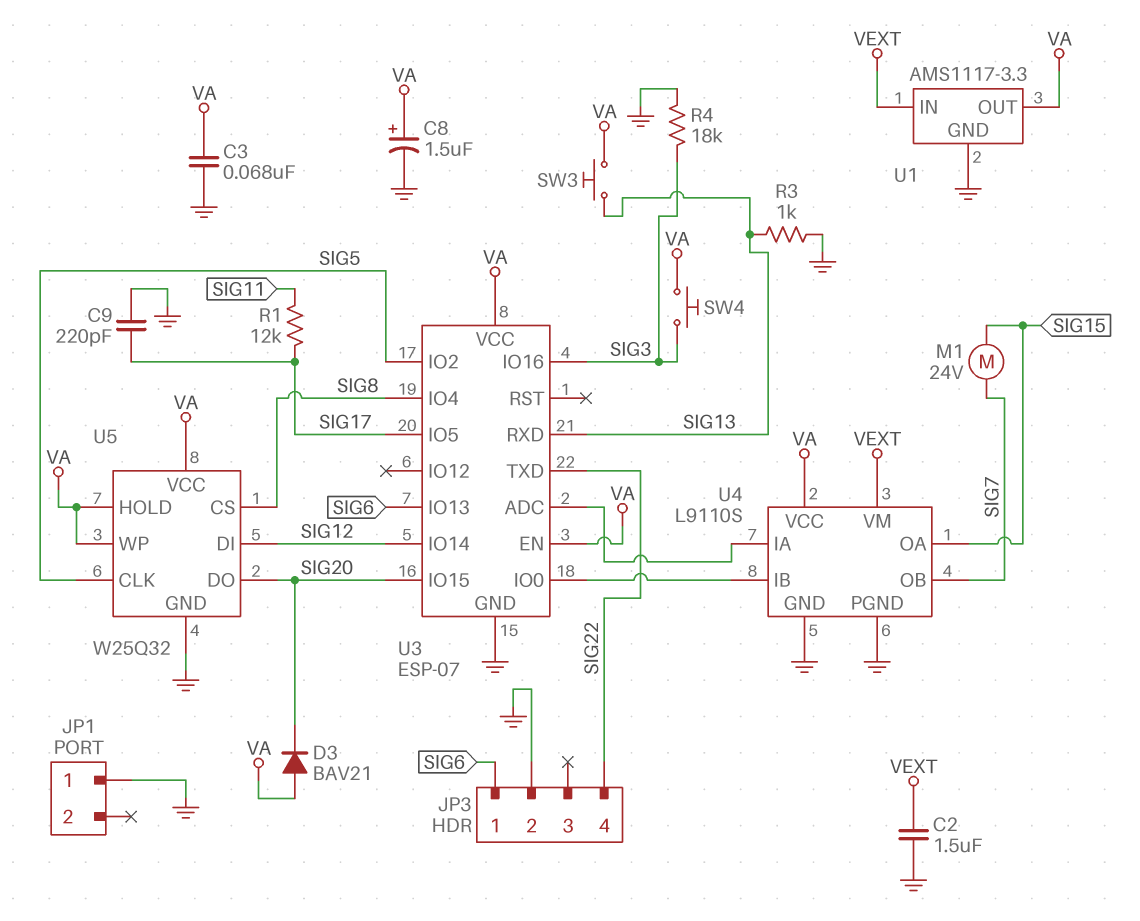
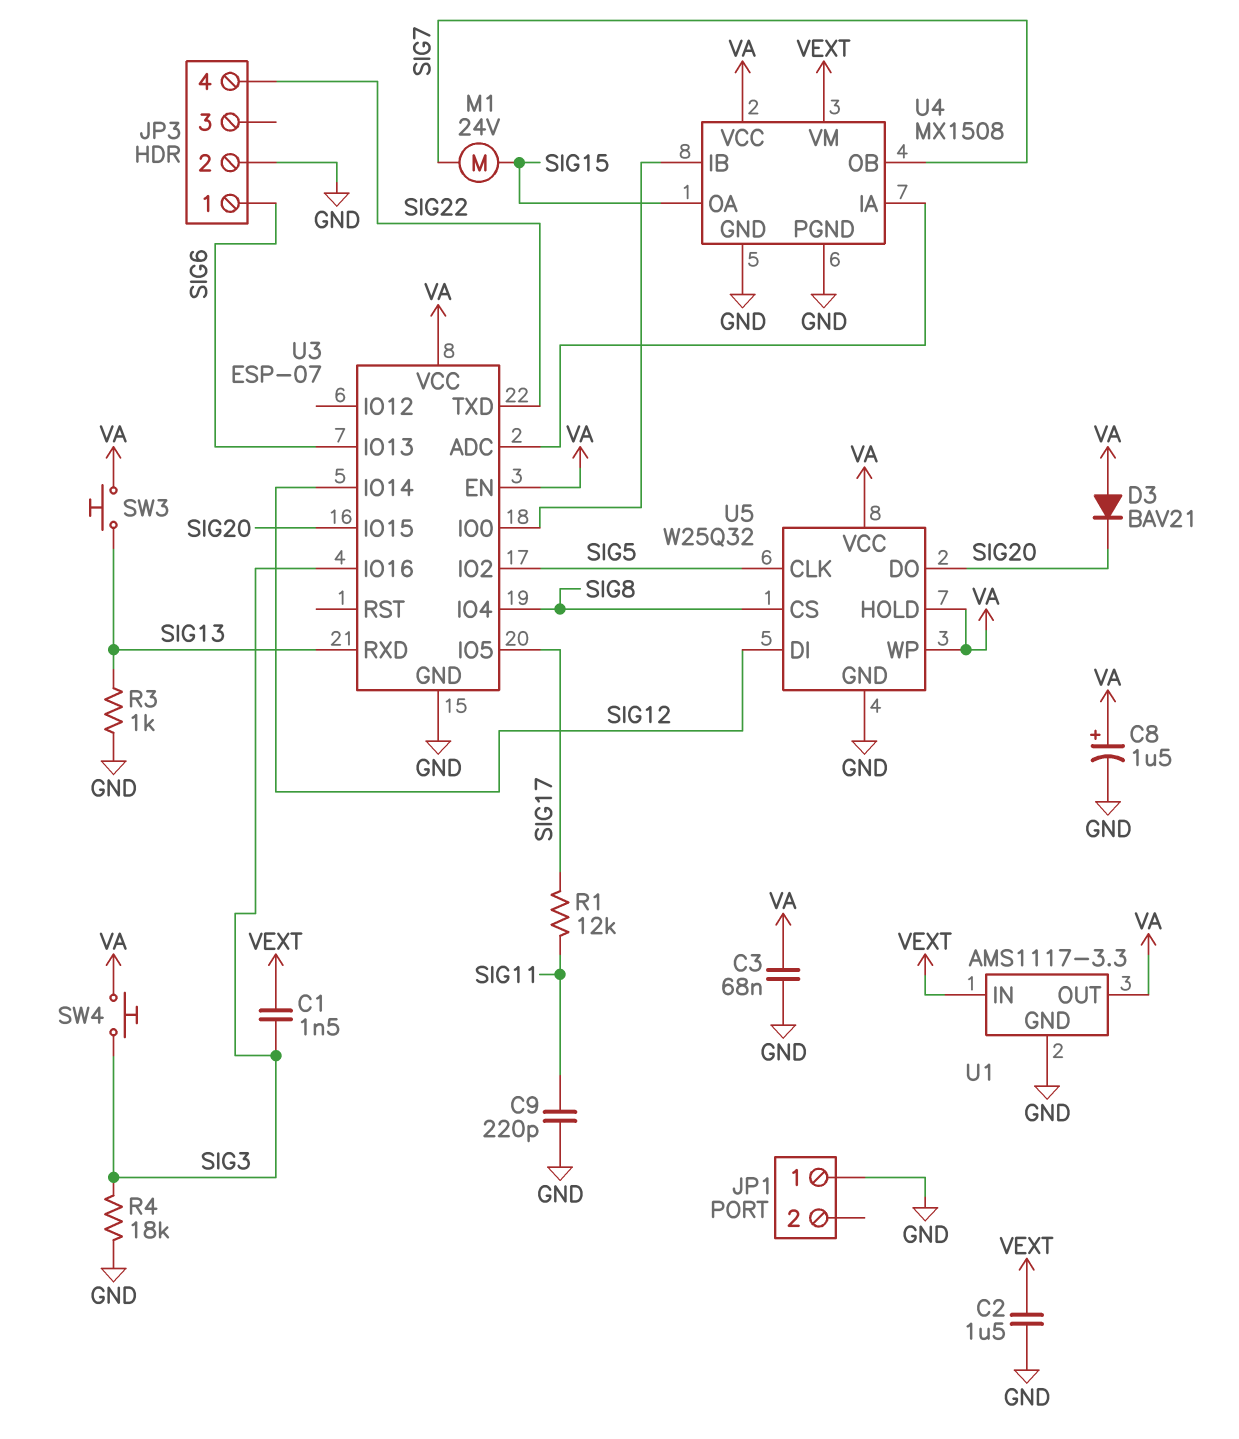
C1: none -> 1.5nF (SIG3, VEXT)
C9: 220pF (GND, SIG17) -> 220pF (GND, SIG11)
U4: L9110S -> MX1508

